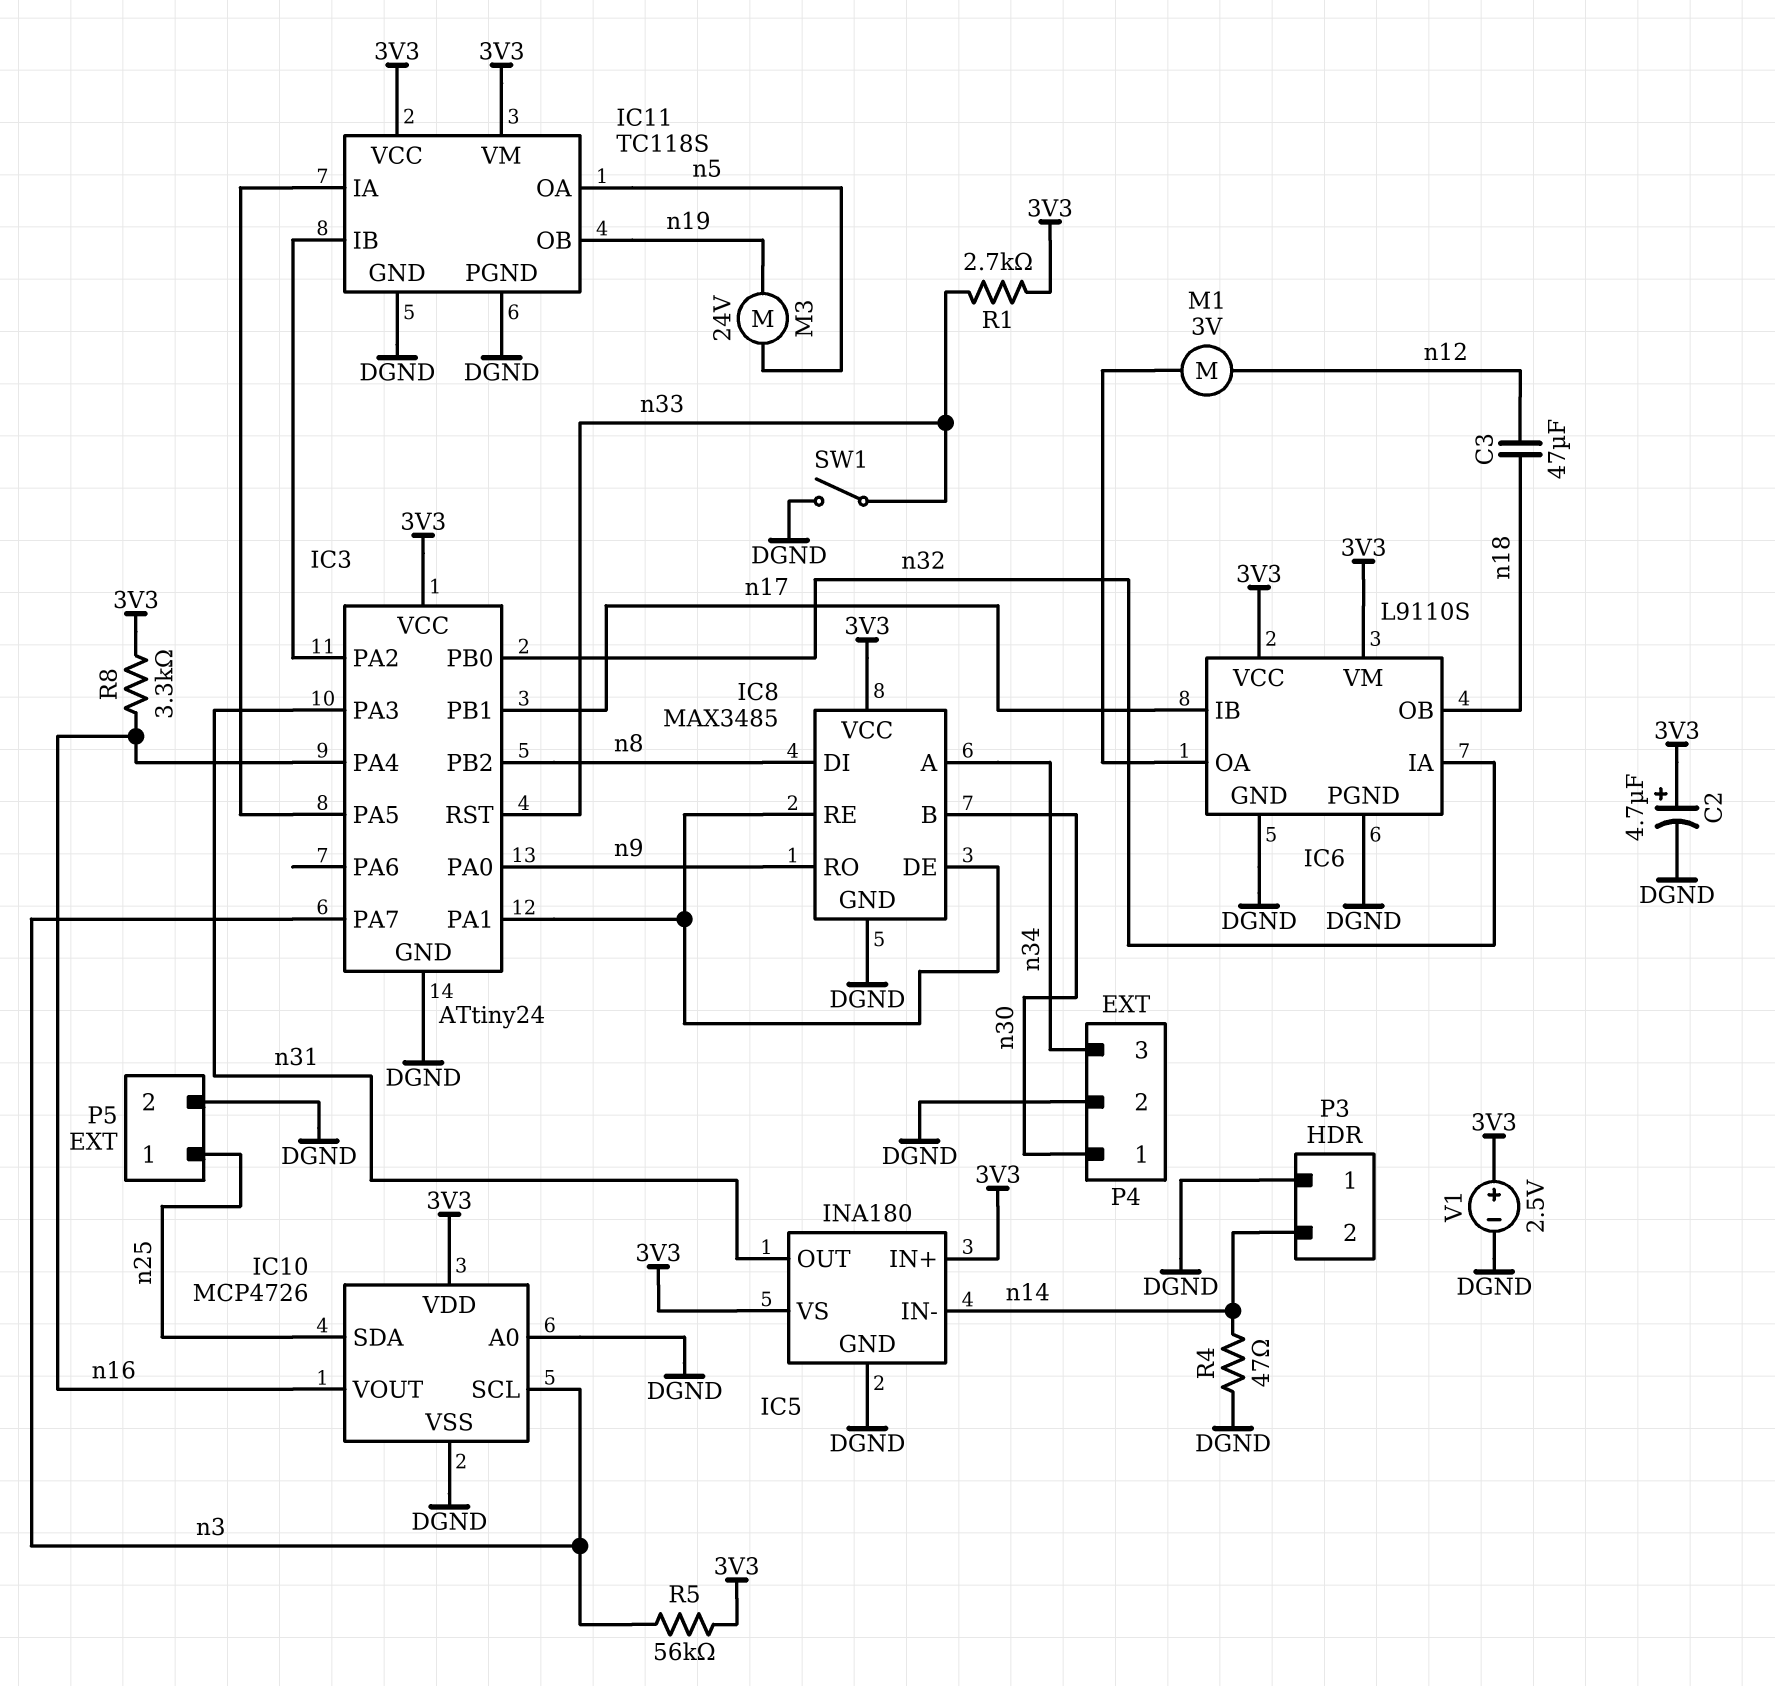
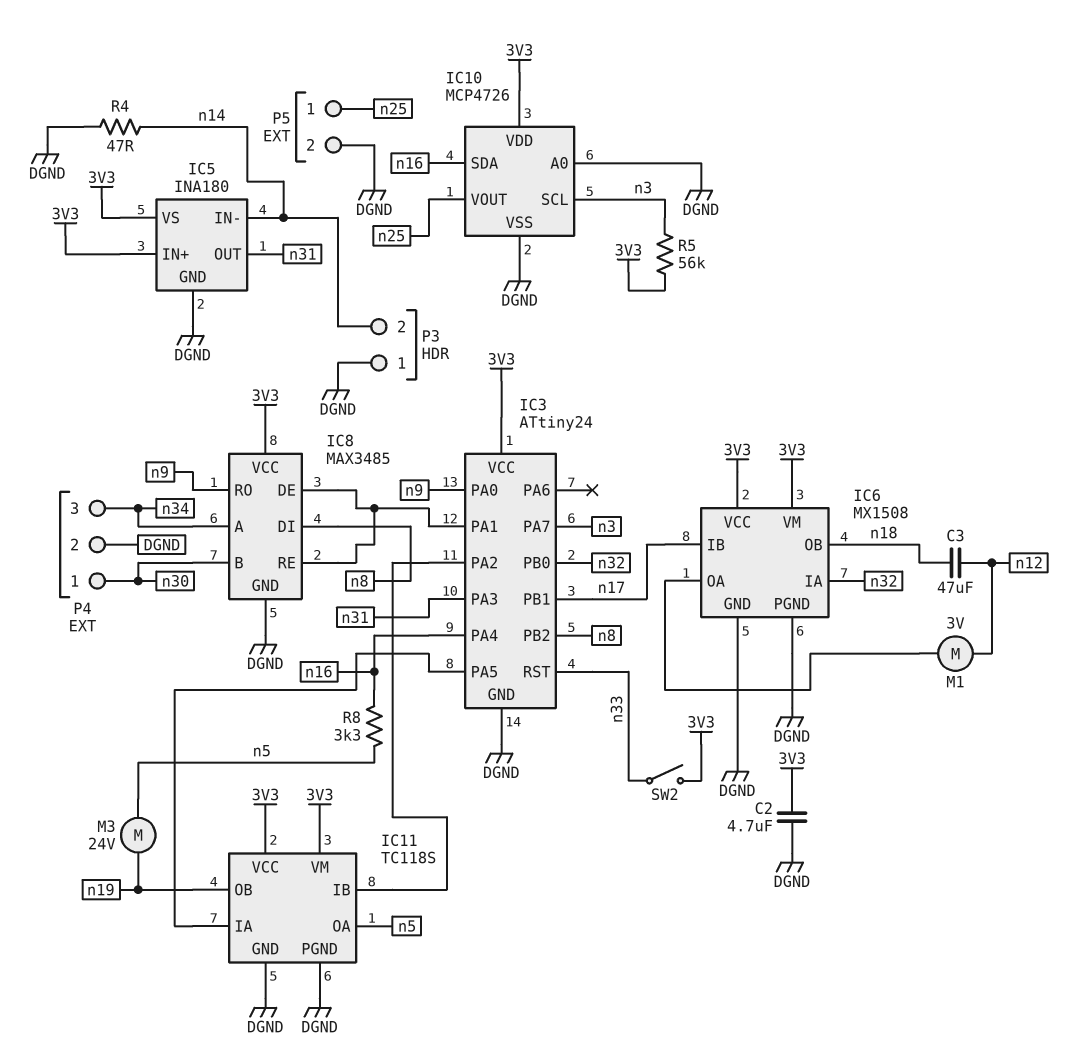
C2: 4.7uF (plus 3V3, minus DGND) -> 4.7uF (3V3, DGND)
IC6: L9110S -> MX1508
IC10 pin SDA: n25 -> n16
IC10 pin VOUT: n16 -> n25
R1: 2.7k (3V3, n33) -> none
R8: 3.3k (3V3, n16) -> 3.3k (n5, n16)
SW1: switch (DGND, n33) -> none
SW2: none -> switch (3V3, n33)
V1: 2.5V (plus 3V3, minus DGND) -> none

